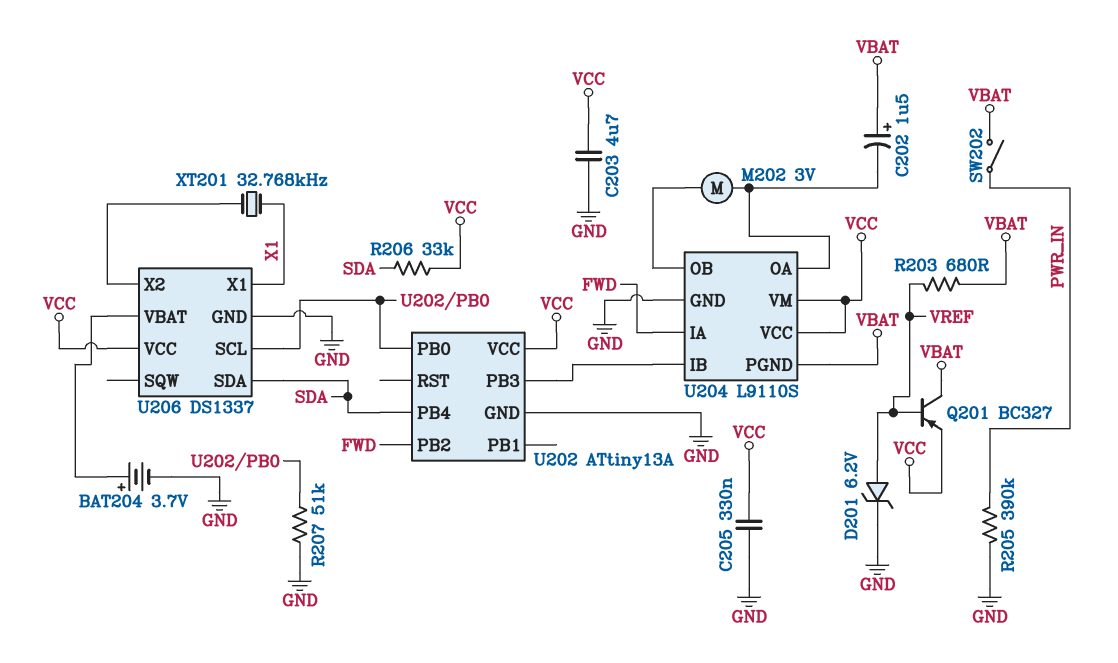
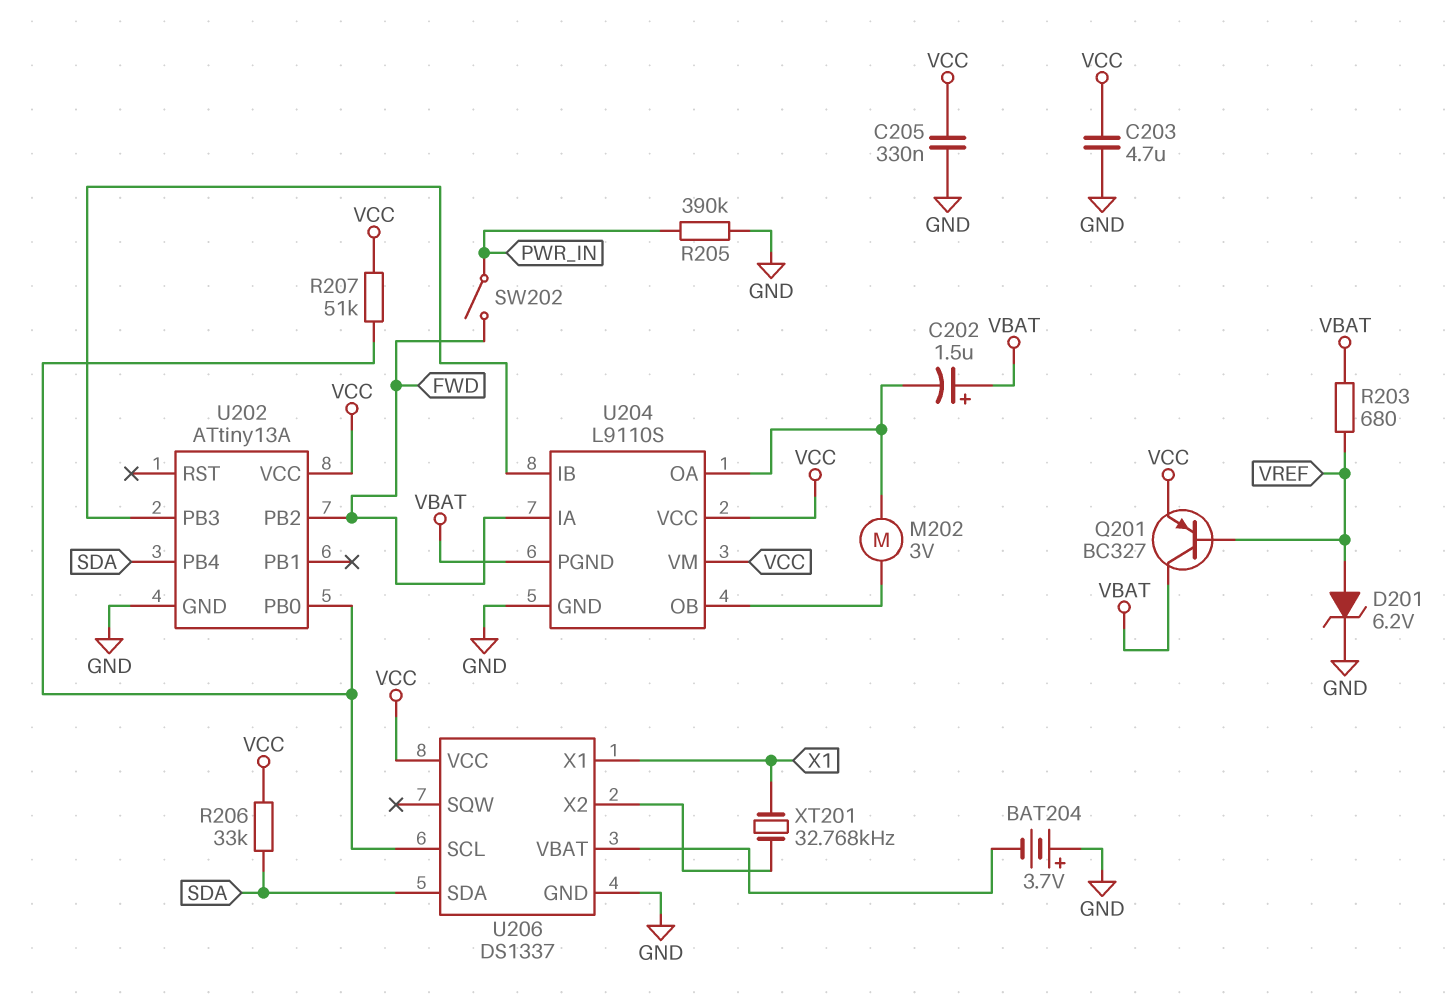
BAT204: 3.7V (plus U206/VBAT, minus GND) -> 3.7V (plus GND, minus U206/VBAT)
R207: 51k (GND, U202/PB0) -> 51k (U202/PB0, VCC)
SW202: switch (PWR_IN, VBAT) -> switch (FWD, PWR_IN)

